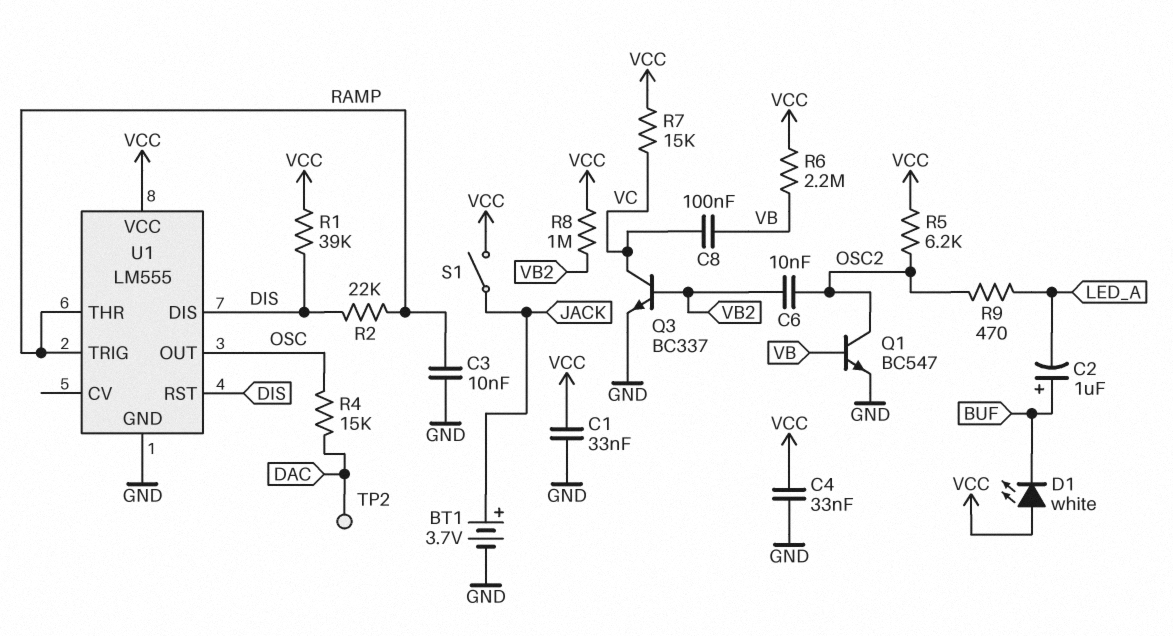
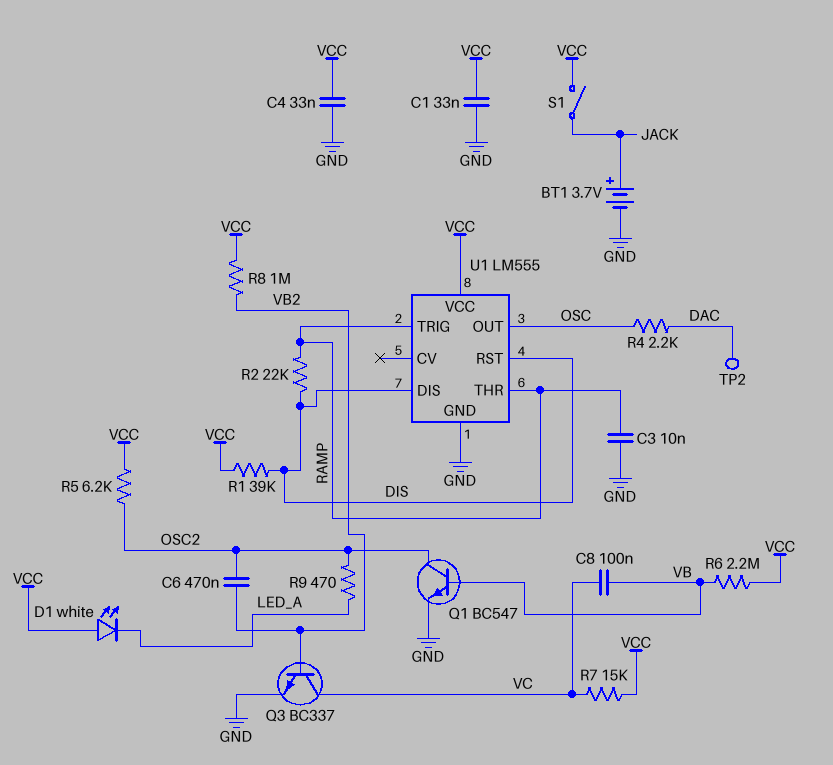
C2: 1uF (plus BUF, minus LED_A) -> none
C6: 10nF (OSC2, VB2) -> 470nF (OSC2, VB2)
D1: LED white (A VCC, K BUF) -> LED white (A VCC, K LED_A)
R4: 15k (DAC, OSC) -> 2.2k (DAC, OSC)

